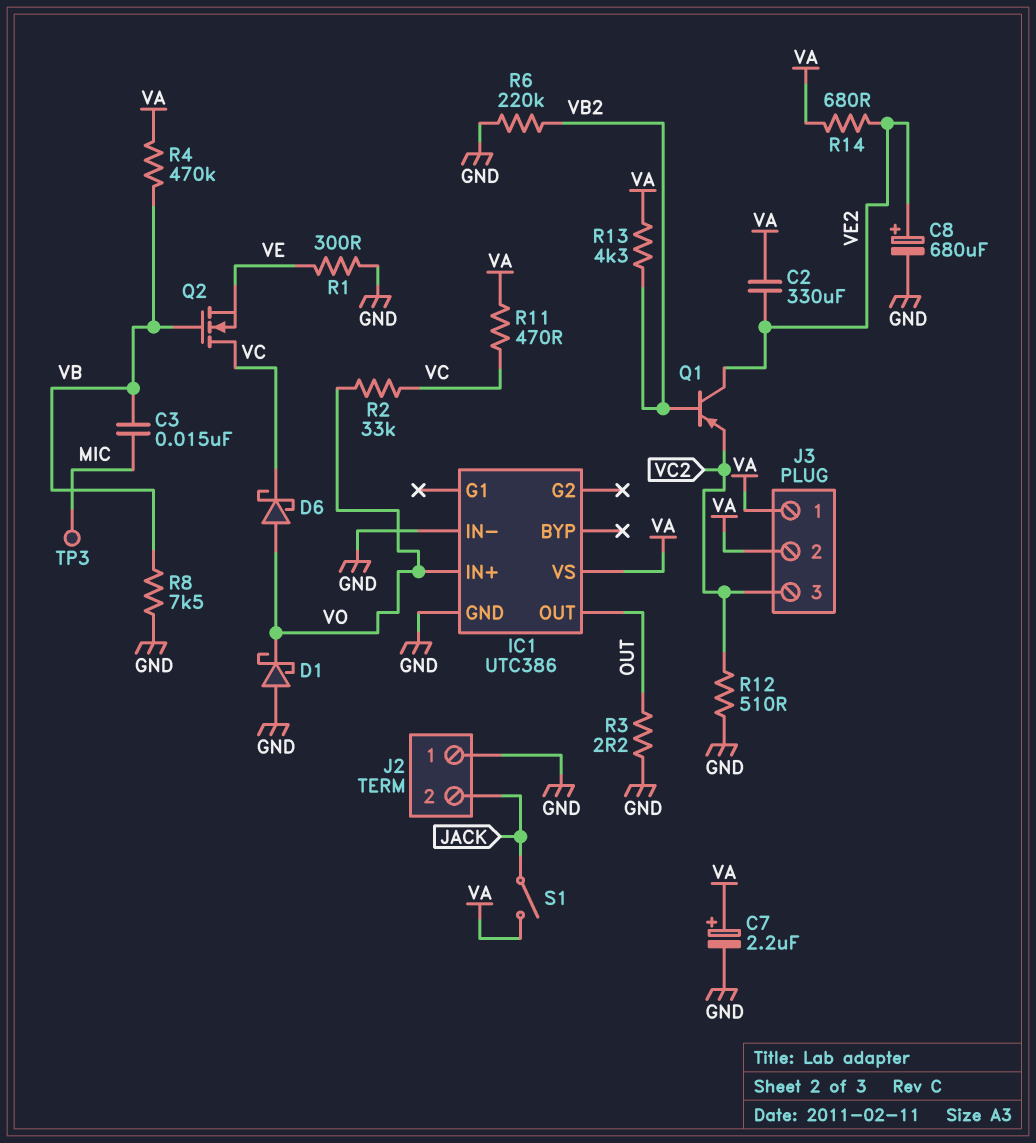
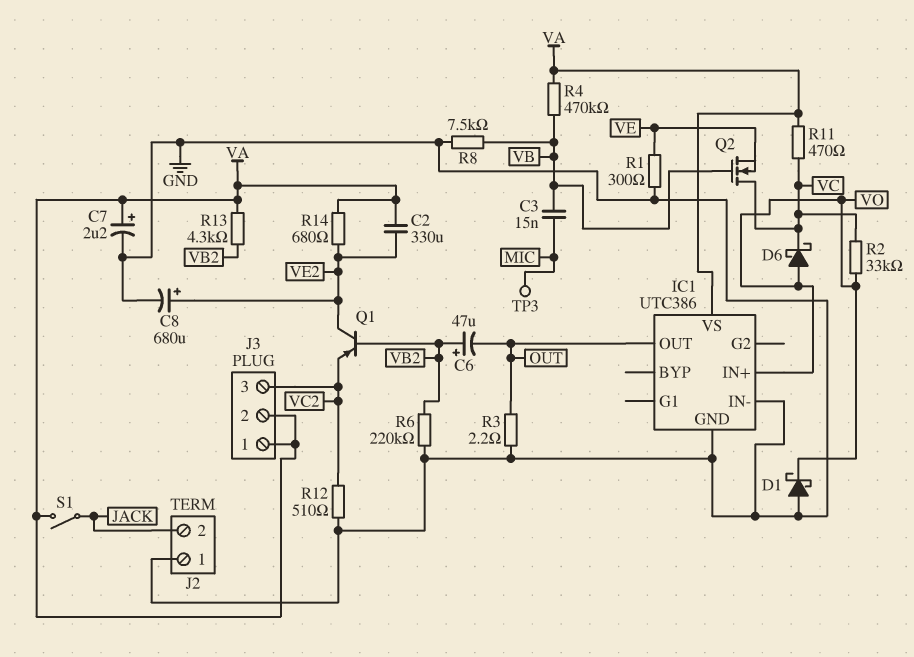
C6: none -> 47uF (plus VB2, minus OUT)

